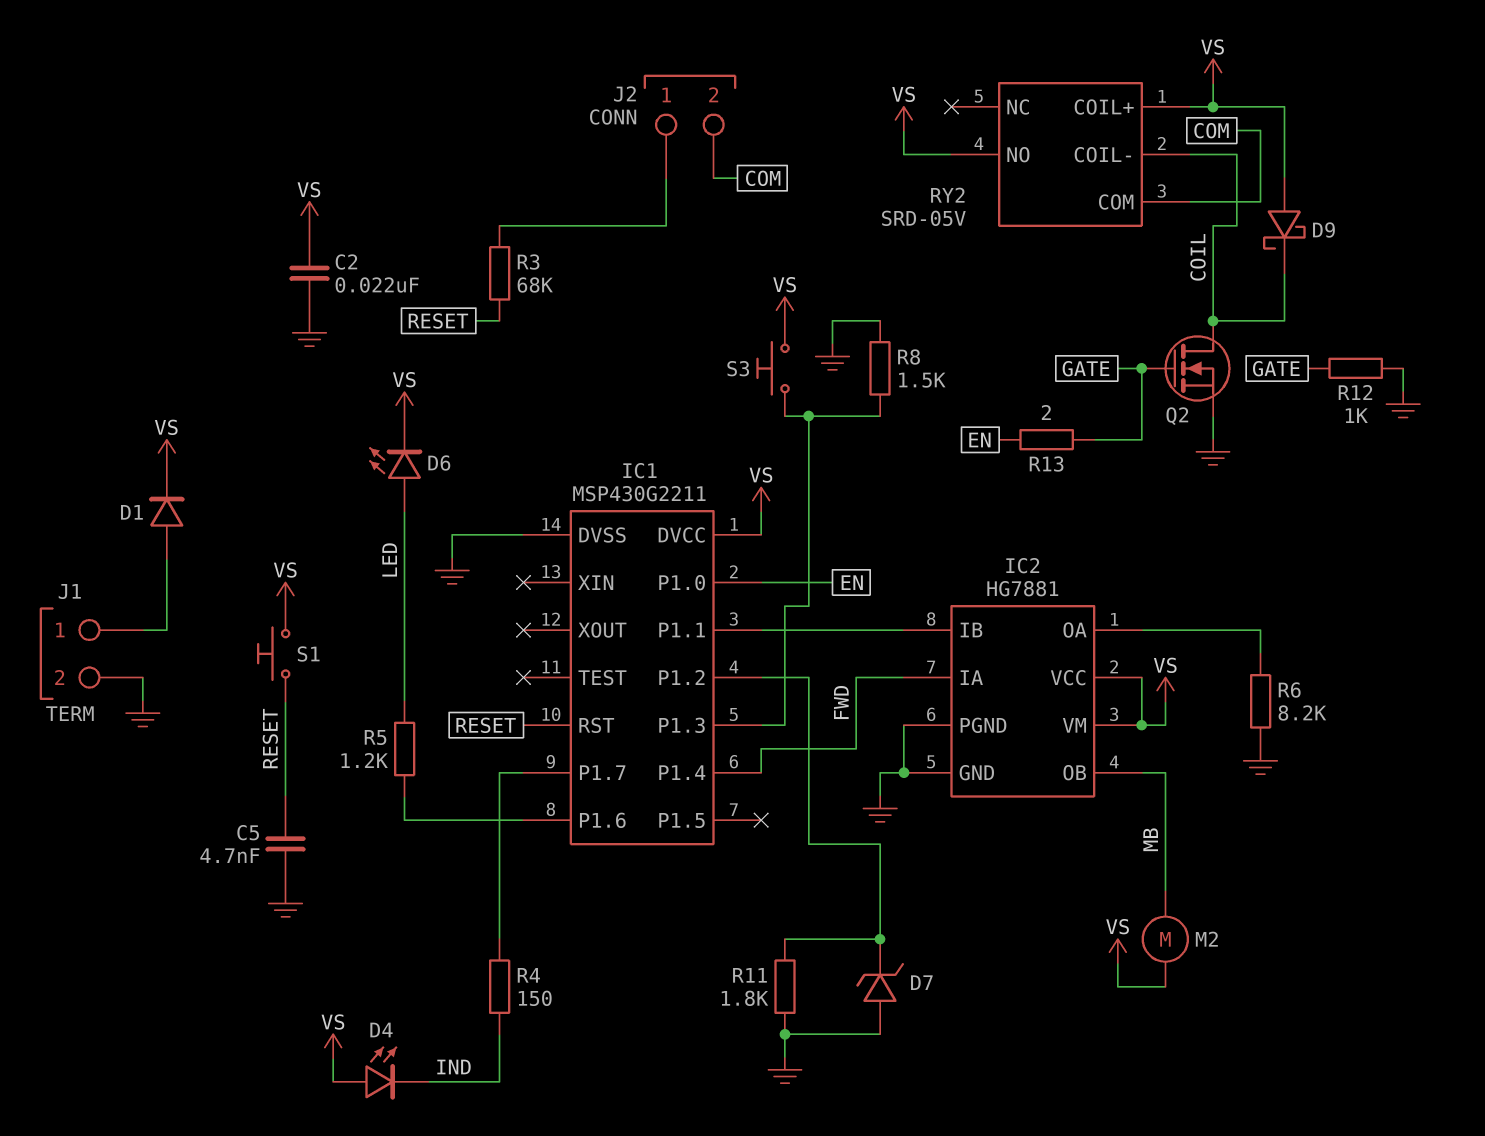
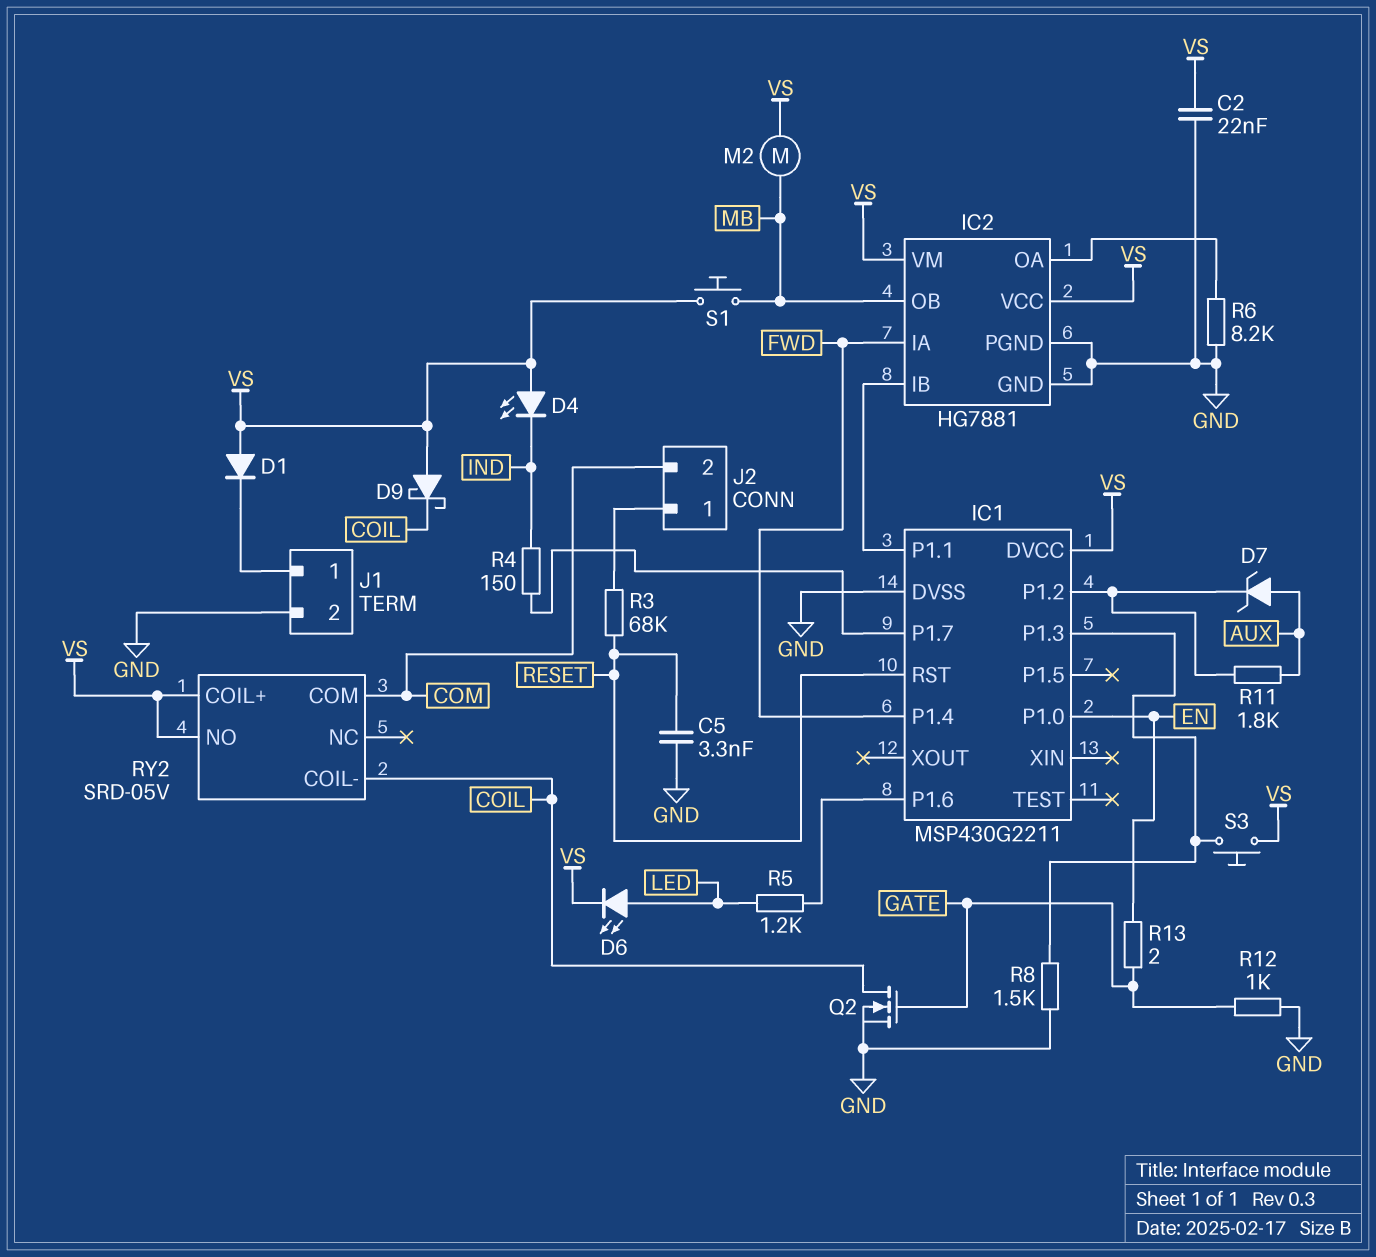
C5: 4.7nF (GND, RESET) -> 3.3nF (GND, RESET)
D1: diode (A J1/1, K VS) -> diode (A VS, K J1/1)
D7: zener (A GND, K IC1/P1.2) -> zener (A AUX, K IC1/P1.2)
R11: 1.8k (GND, IC1/P1.2) -> 1.8k (AUX, IC1/P1.2)
S1: button (RESET, VS) -> button (MB, VS)

